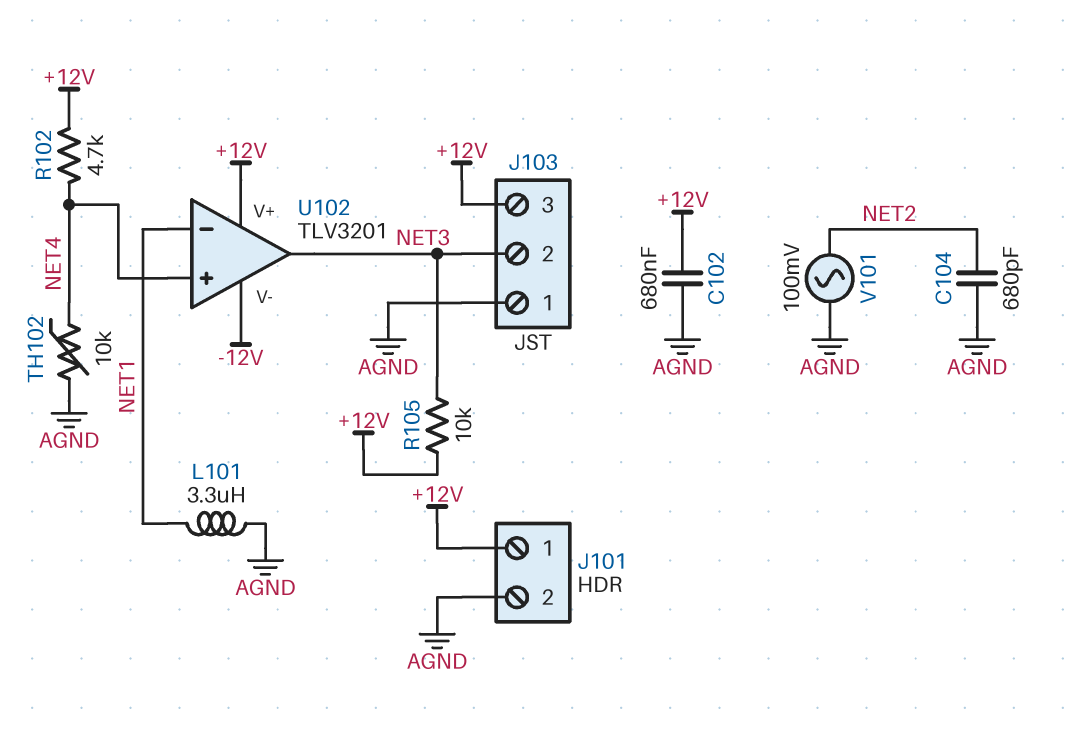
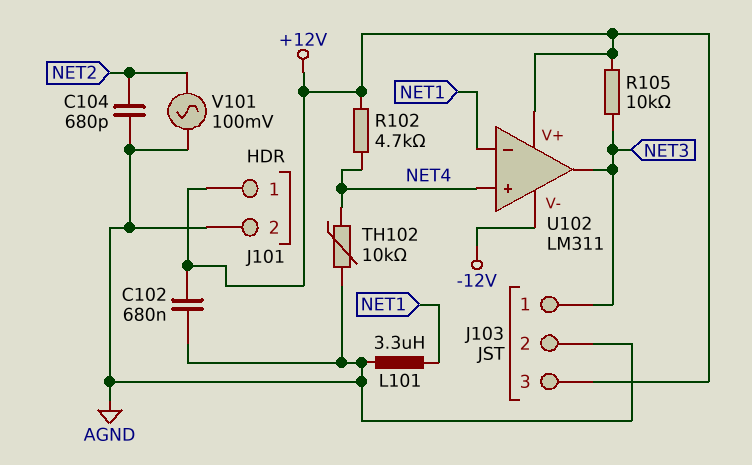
J103 pin 1: AGND -> NET3
J103 pin 2: NET3 -> AGND
U102: TLV3201 -> LM311

